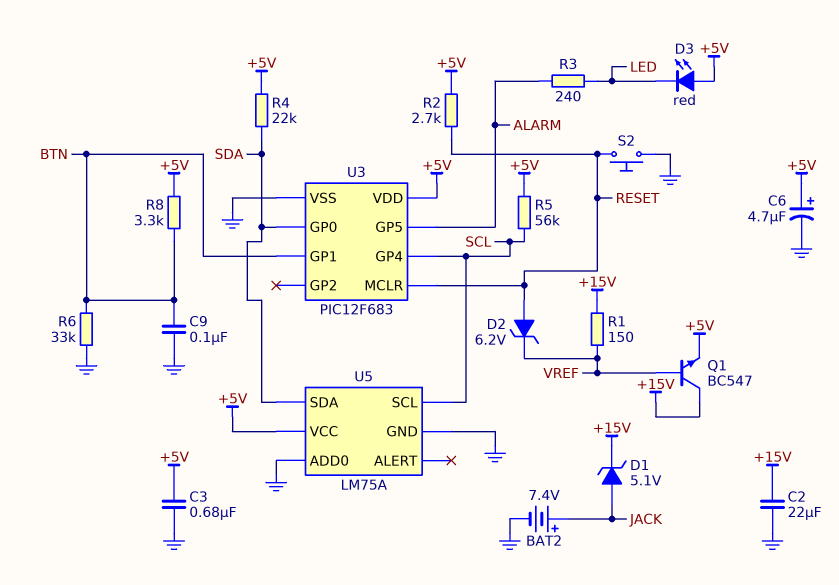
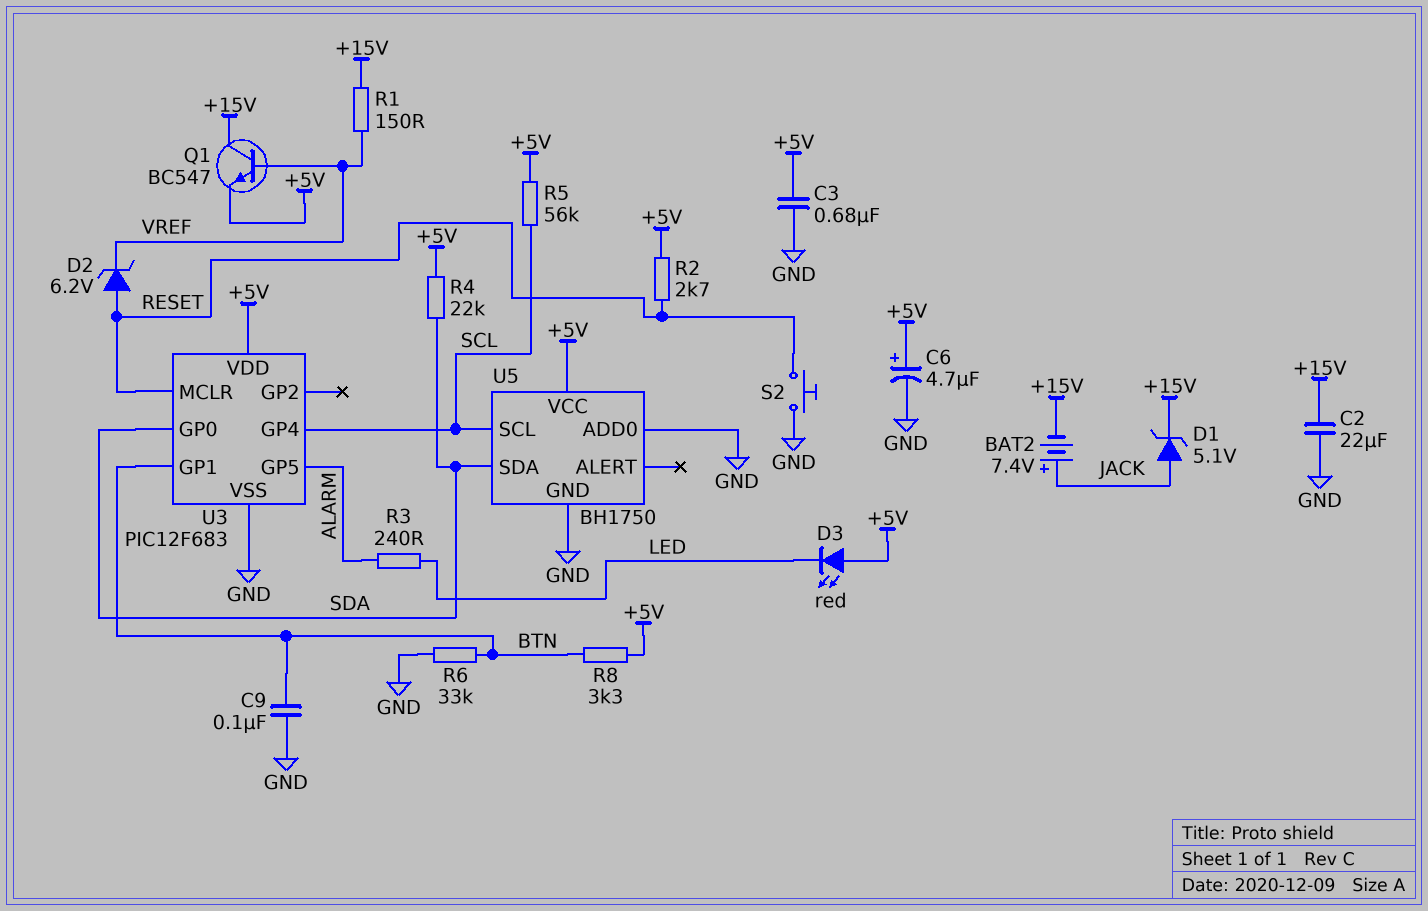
BAT2: 7.4V (plus JACK, minus GND) -> 7.4V (plus JACK, minus +15V)
U5: LM75A -> BH1750

